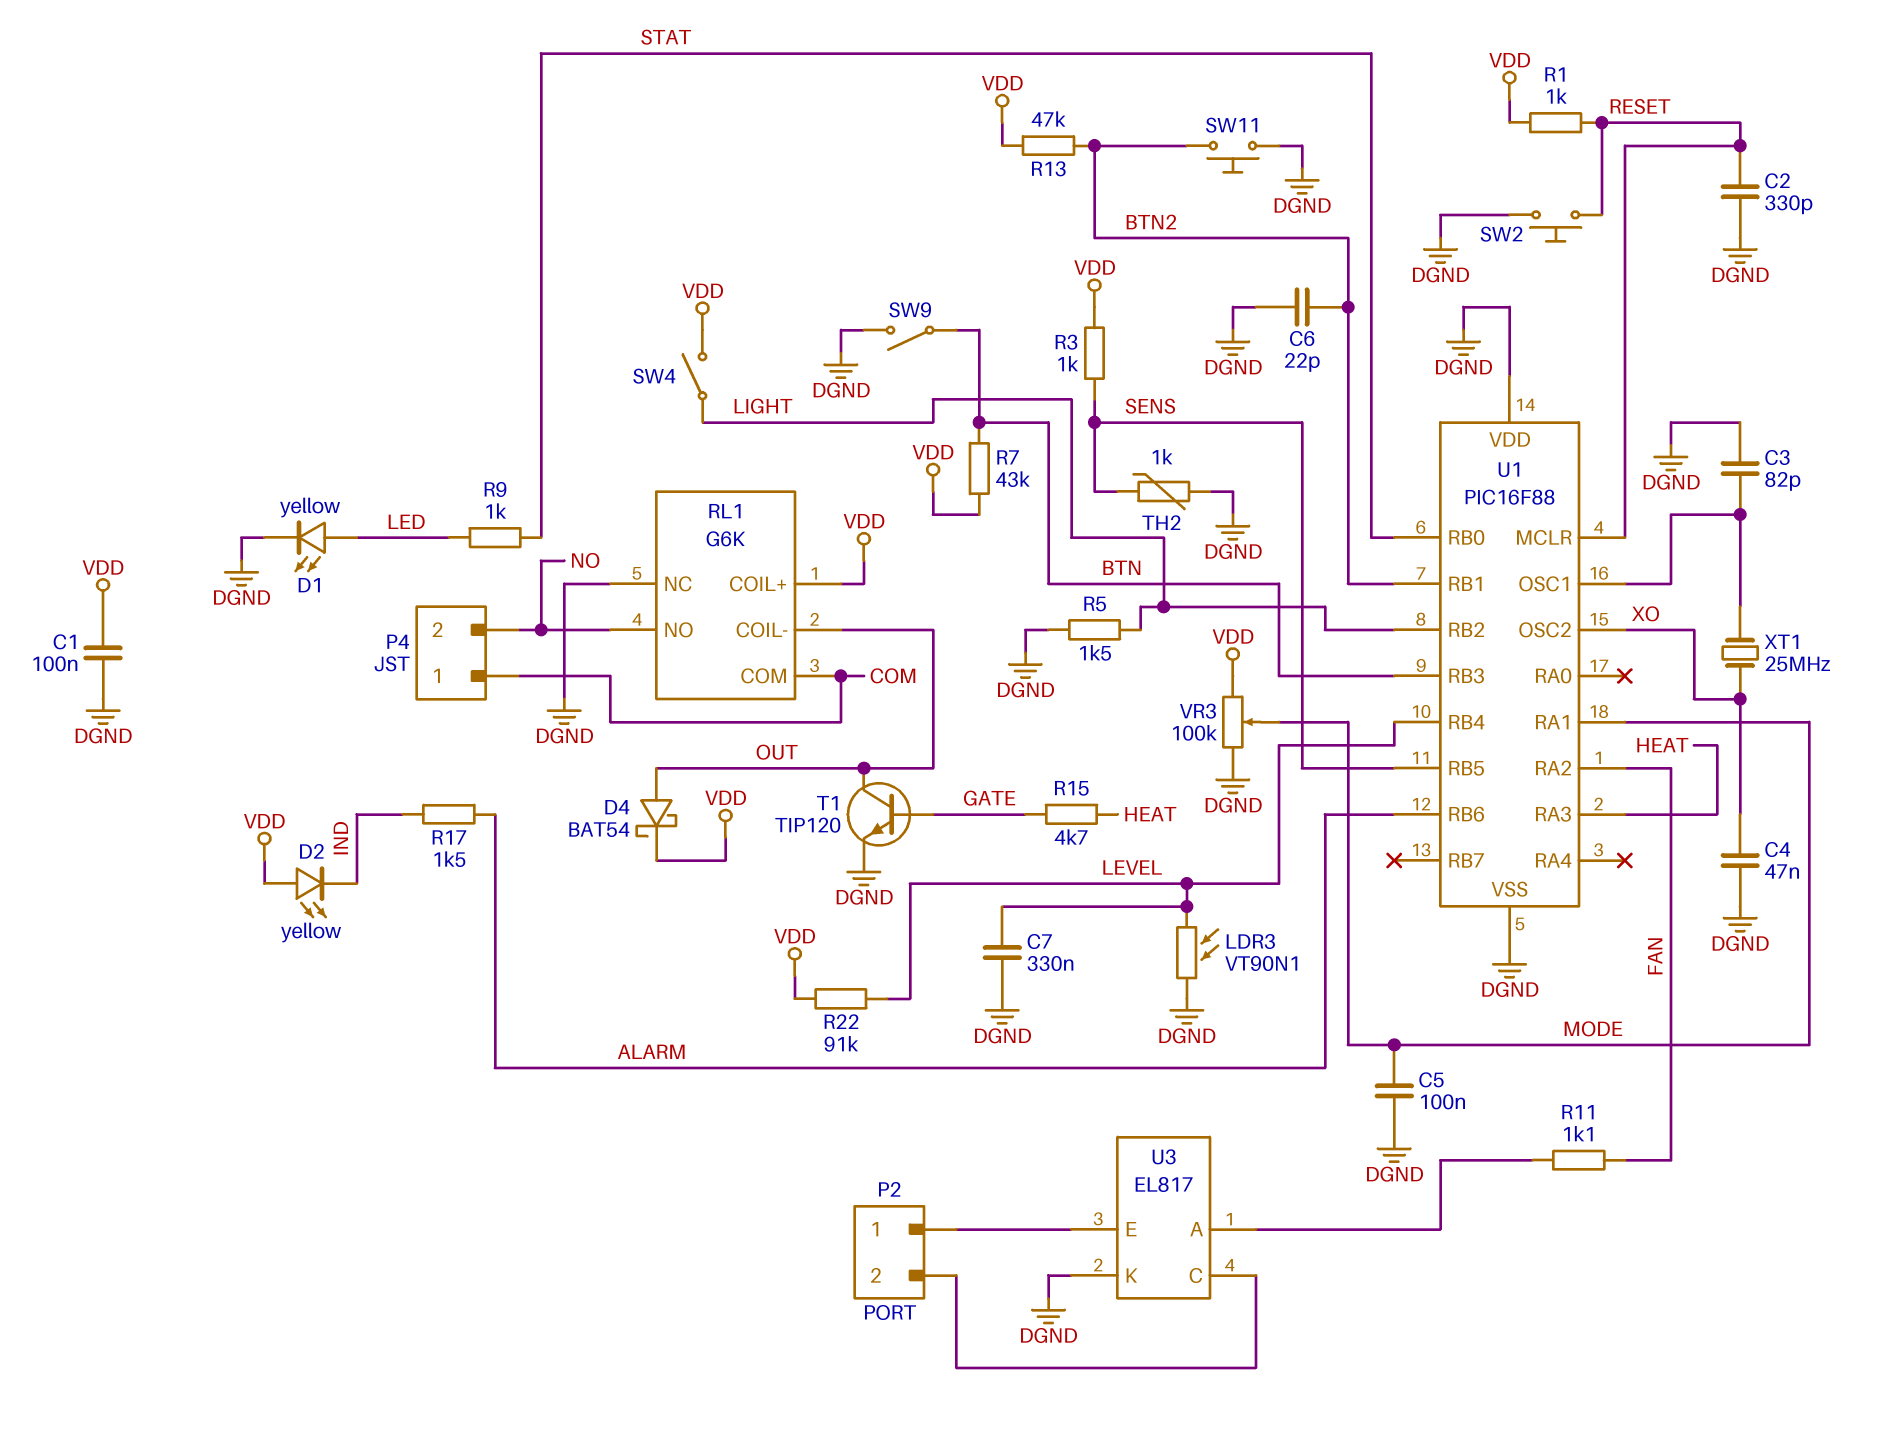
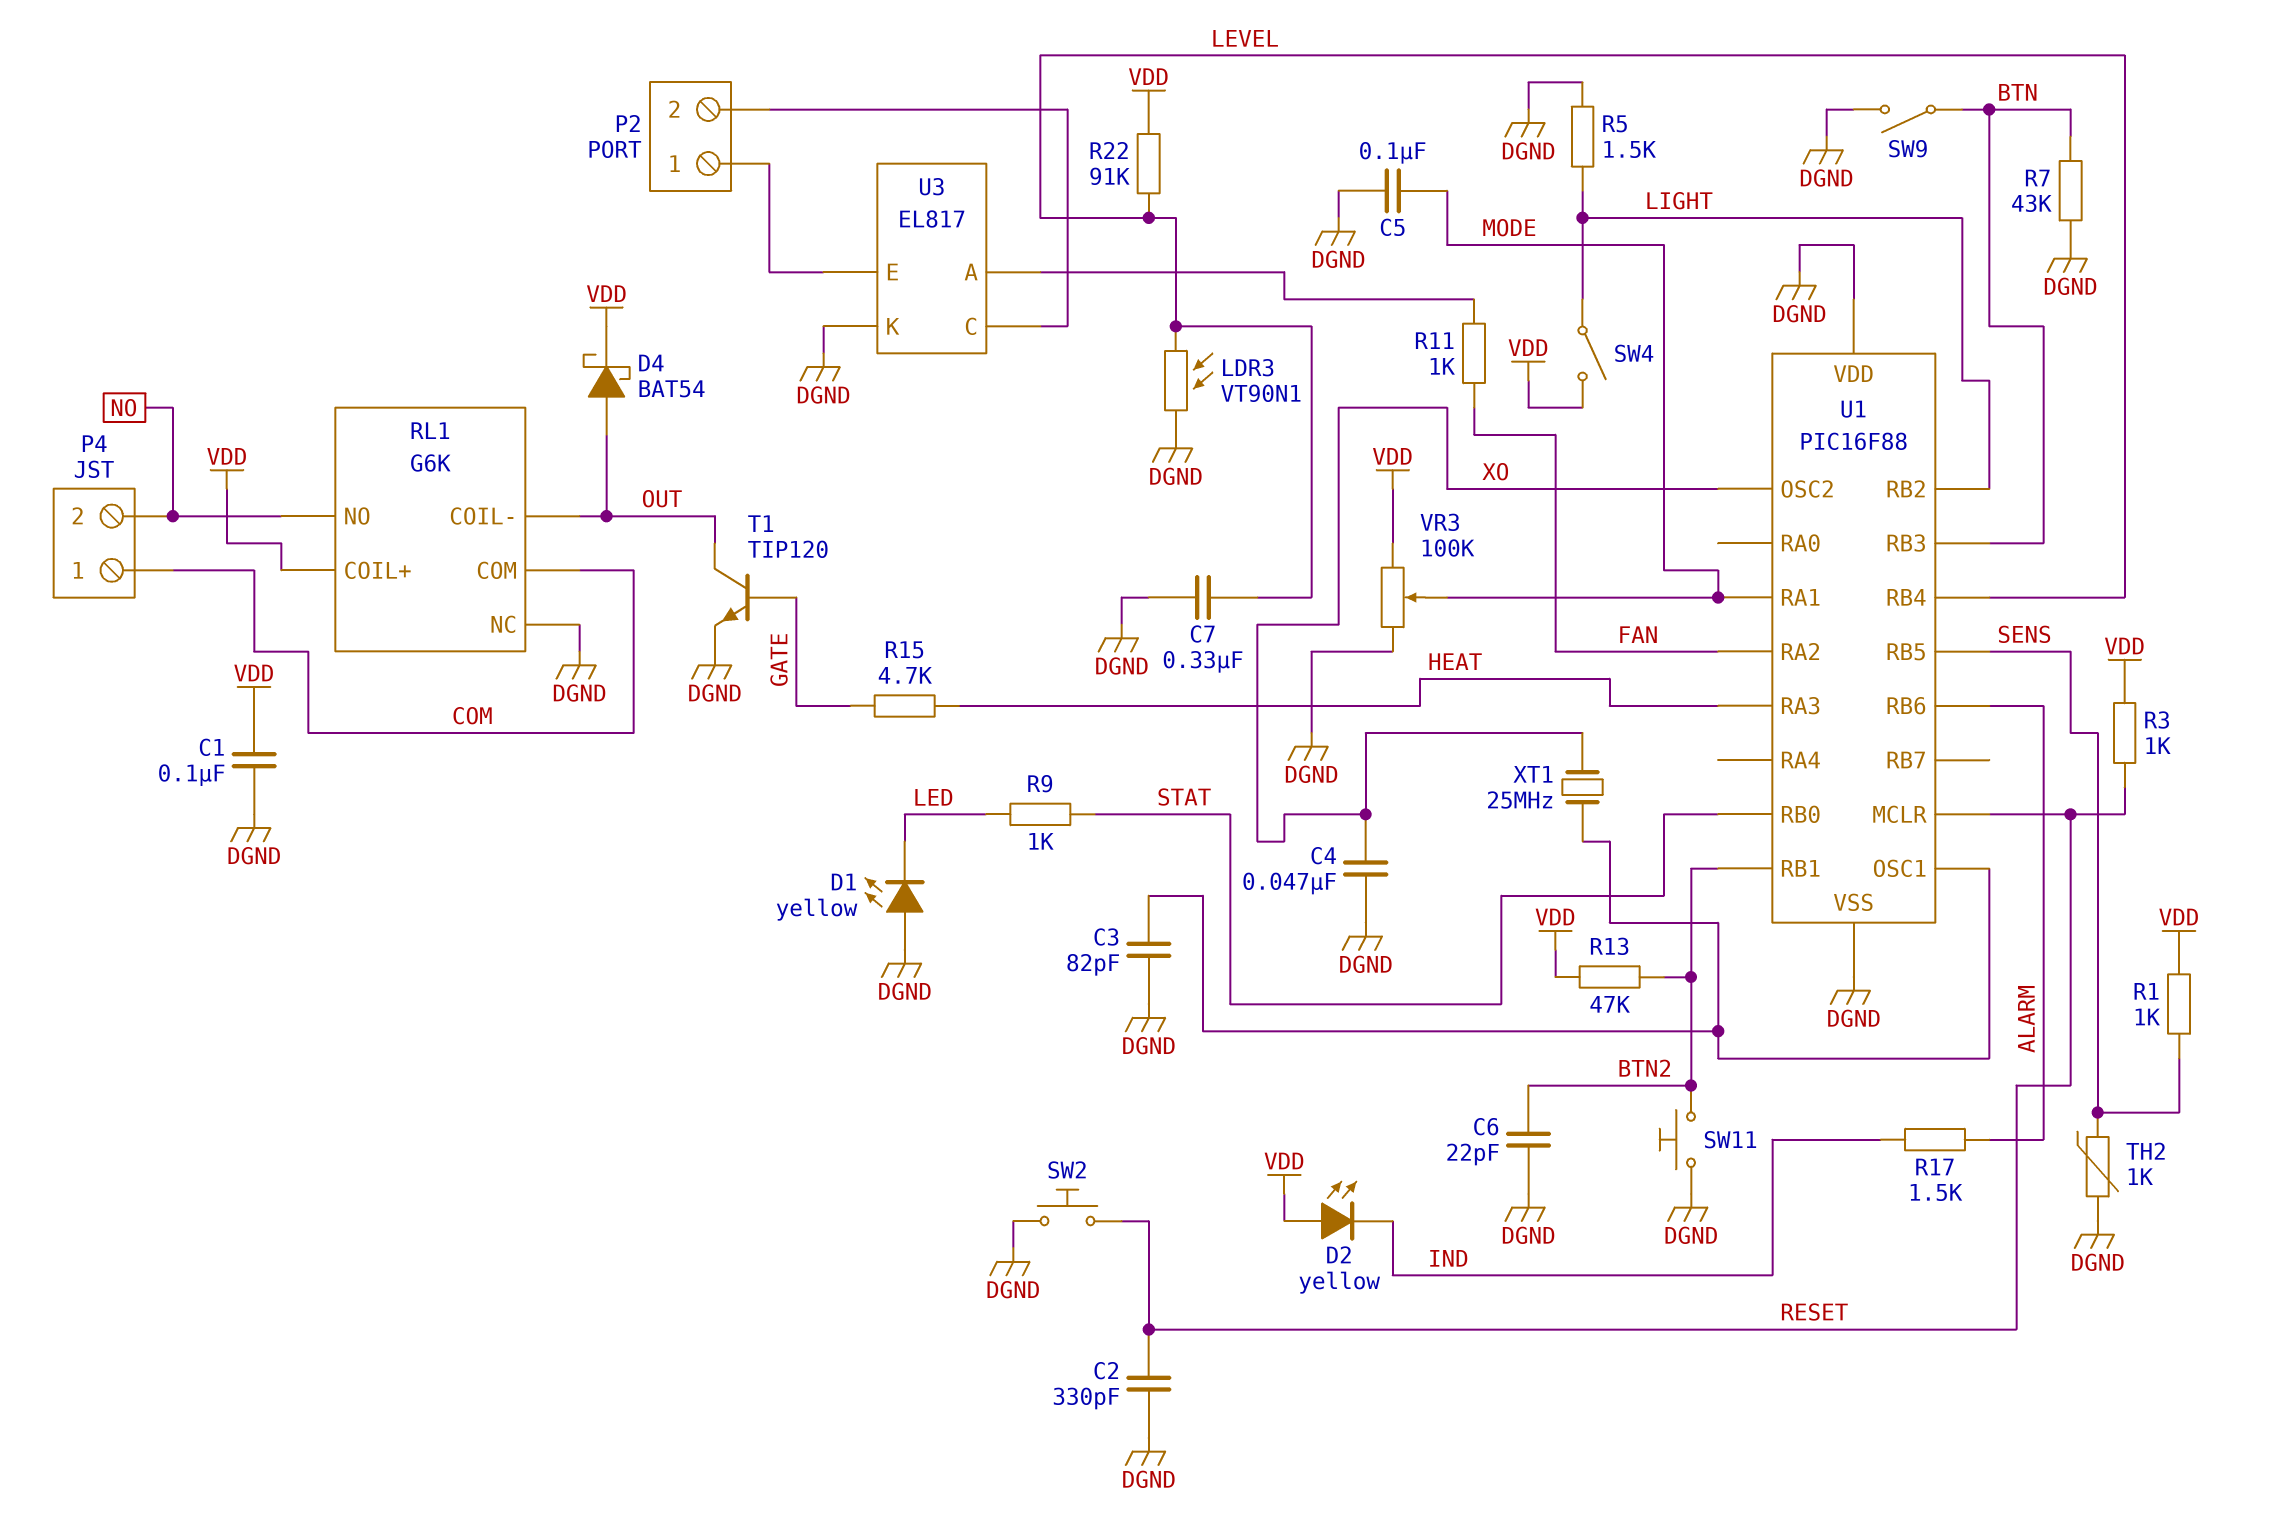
D1: LED yellow (A LED, K DGND) -> LED yellow (A DGND, K LED)
R1: 1k (RESET, VDD) -> 1k (SENS, VDD)
R3: 1k (SENS, VDD) -> 1k (RESET, VDD)
R7: 43k (BTN, VDD) -> 43k (BTN, DGND)
R11: 1.1k (FAN, U3/A) -> 1k (FAN, U3/A)

